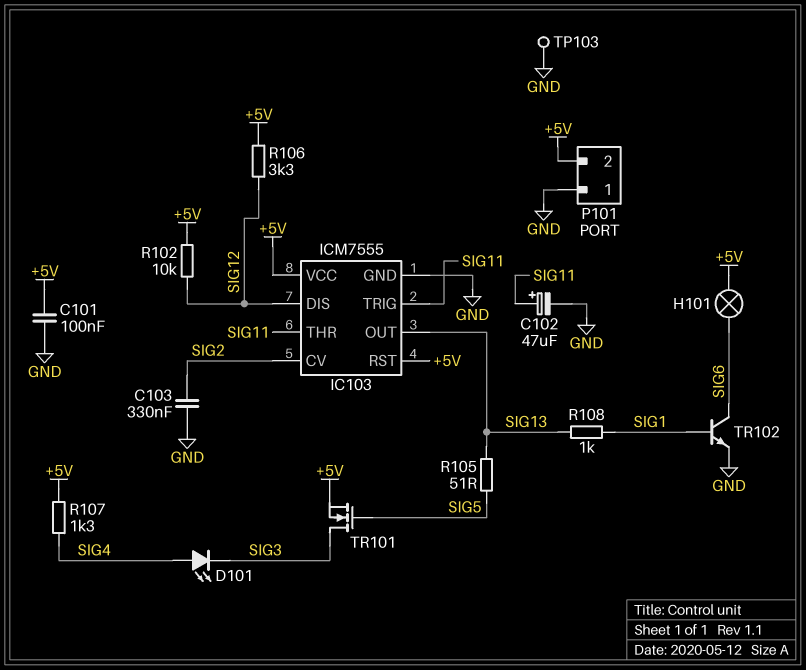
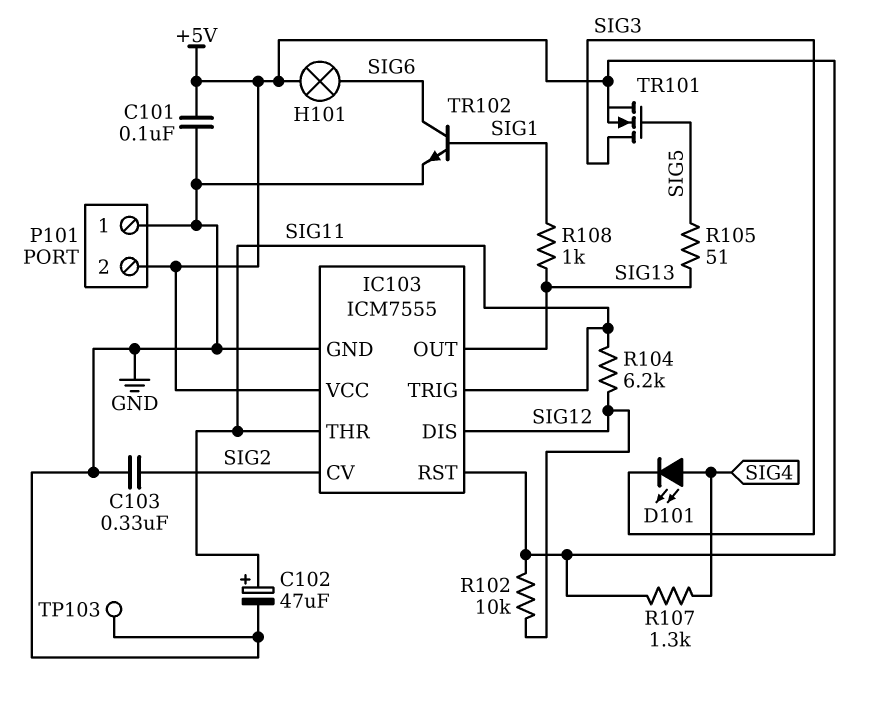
R104: none -> 6.2k (SIG11, SIG12)
R106: 3.3k (+5V, SIG12) -> none

